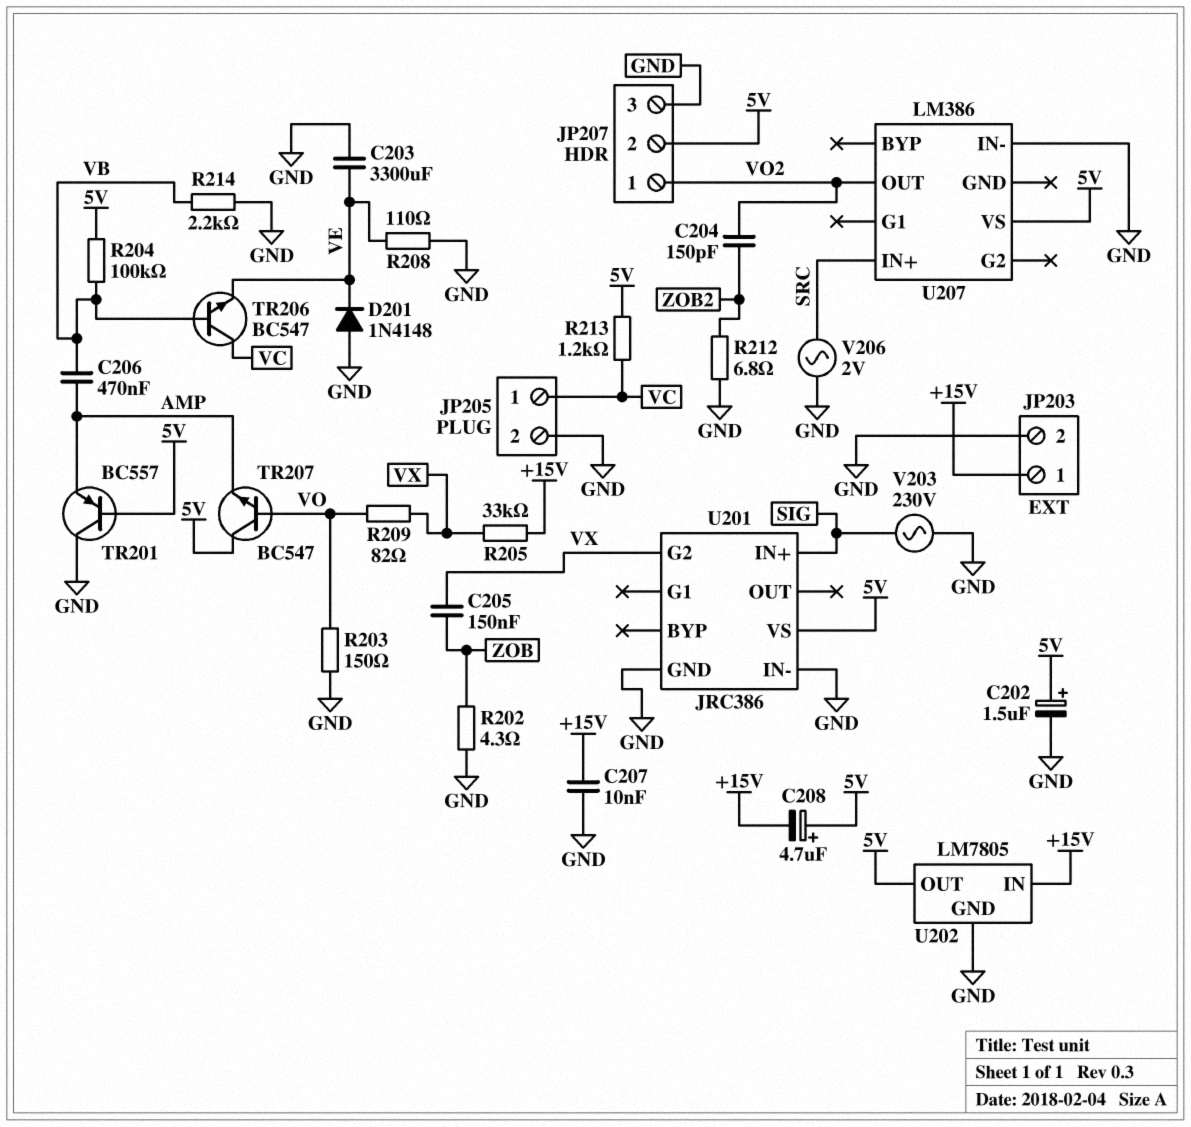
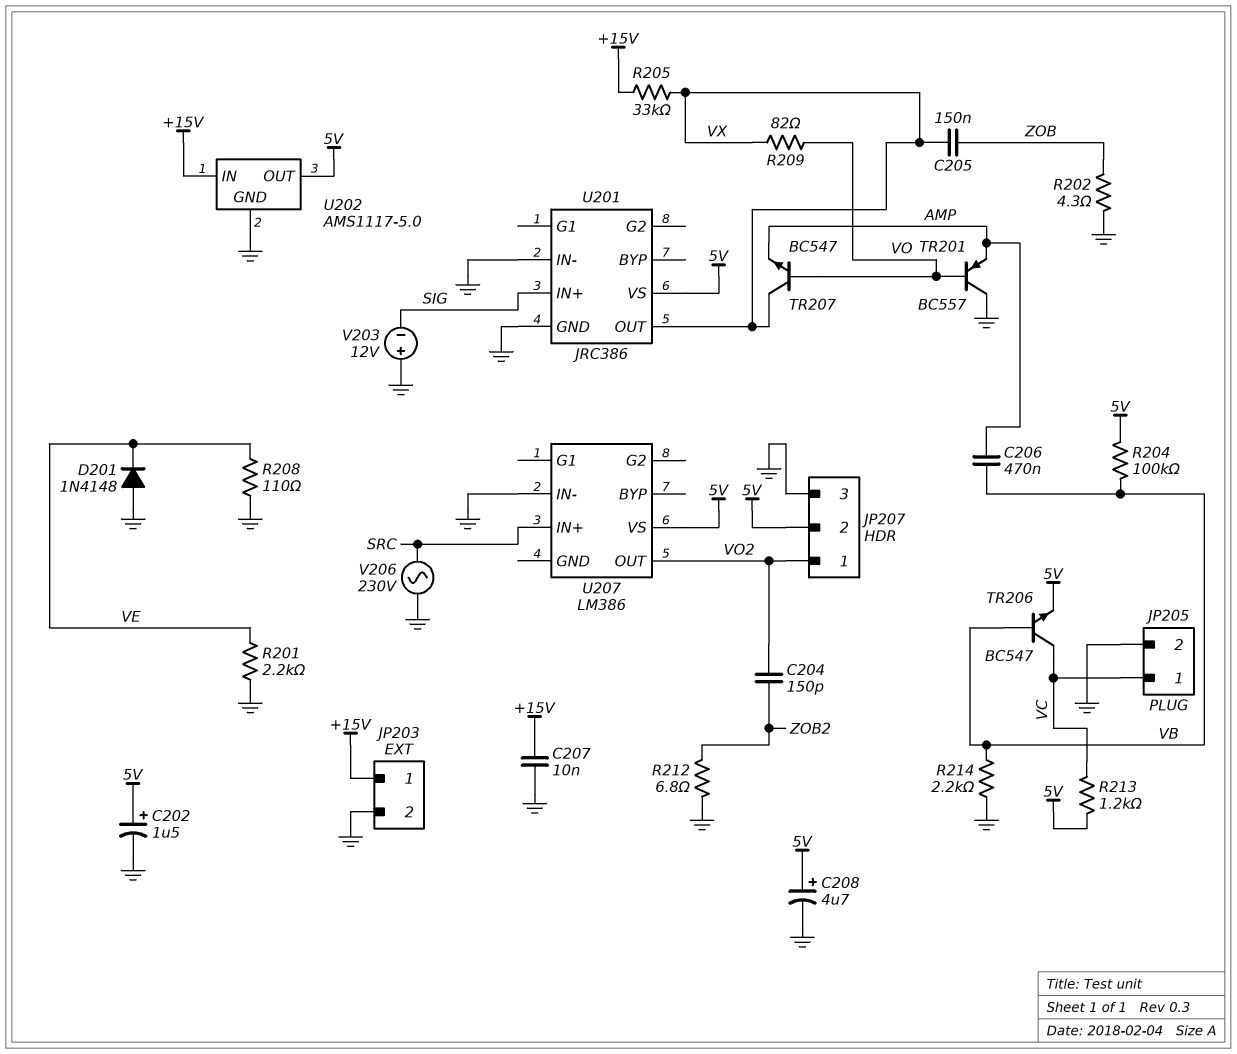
C203: 3300uF (GND, VE) -> none
C208: 4.7uF (plus 5V, minus +15V) -> 4.7uF (plus 5V, minus GND)
R201: none -> 2.2k (GND, VE)
R203: 150 (GND, VO) -> none
TR201: PNP BC557 (B 5V, C GND, E AMP) -> PNP BC557 (B VO, C GND, E AMP)
TR206: NPN BC547 (B VB, C VC, E VE) -> NPN BC547 (B VB, C VC, E 5V)
TR207: NPN BC547 (B VO, C 5V, E AMP) -> NPN BC547 (B VO, C VX, E AMP)
U201 pin G2: VX -> none
U201 pin OUT: none -> VX
U202: LM7805 -> AMS1117-5.0
V203: AC 230V (GND, SIG) -> 12V (plus GND, minus SIG)
V206: AC 2V (GND, SRC) -> AC 230V (GND, SRC)

